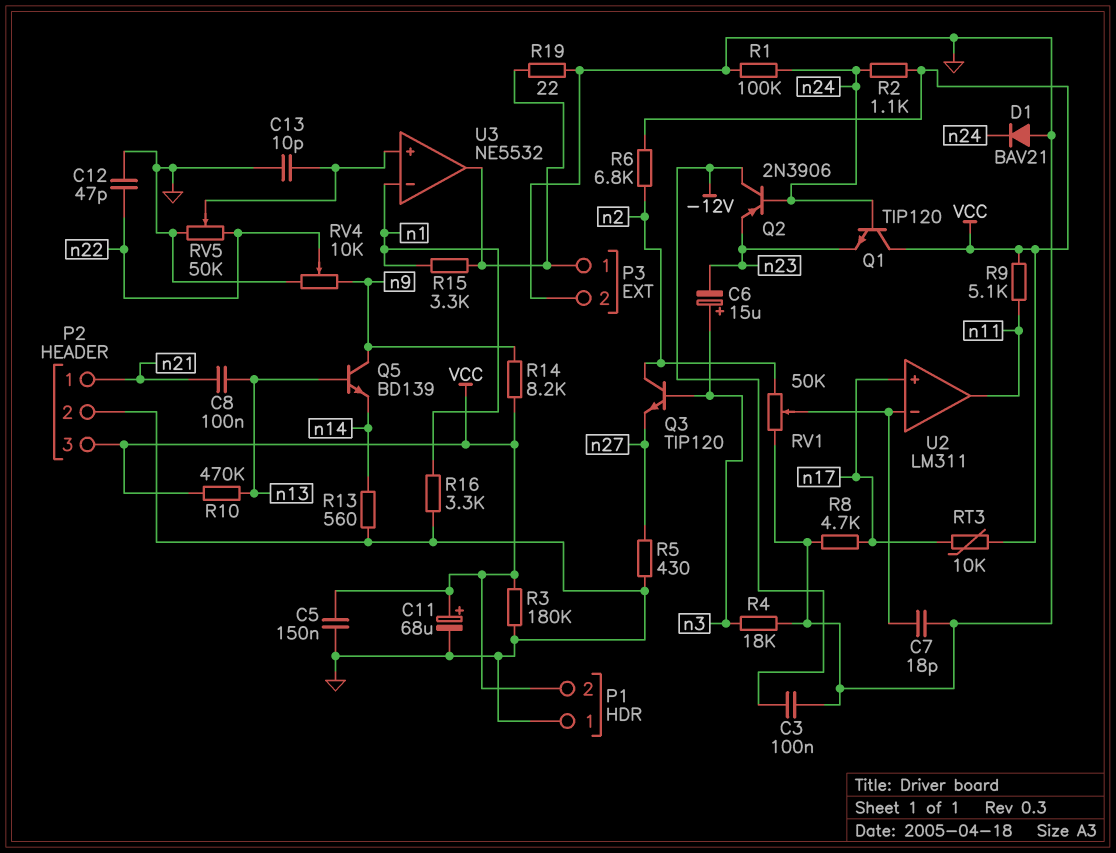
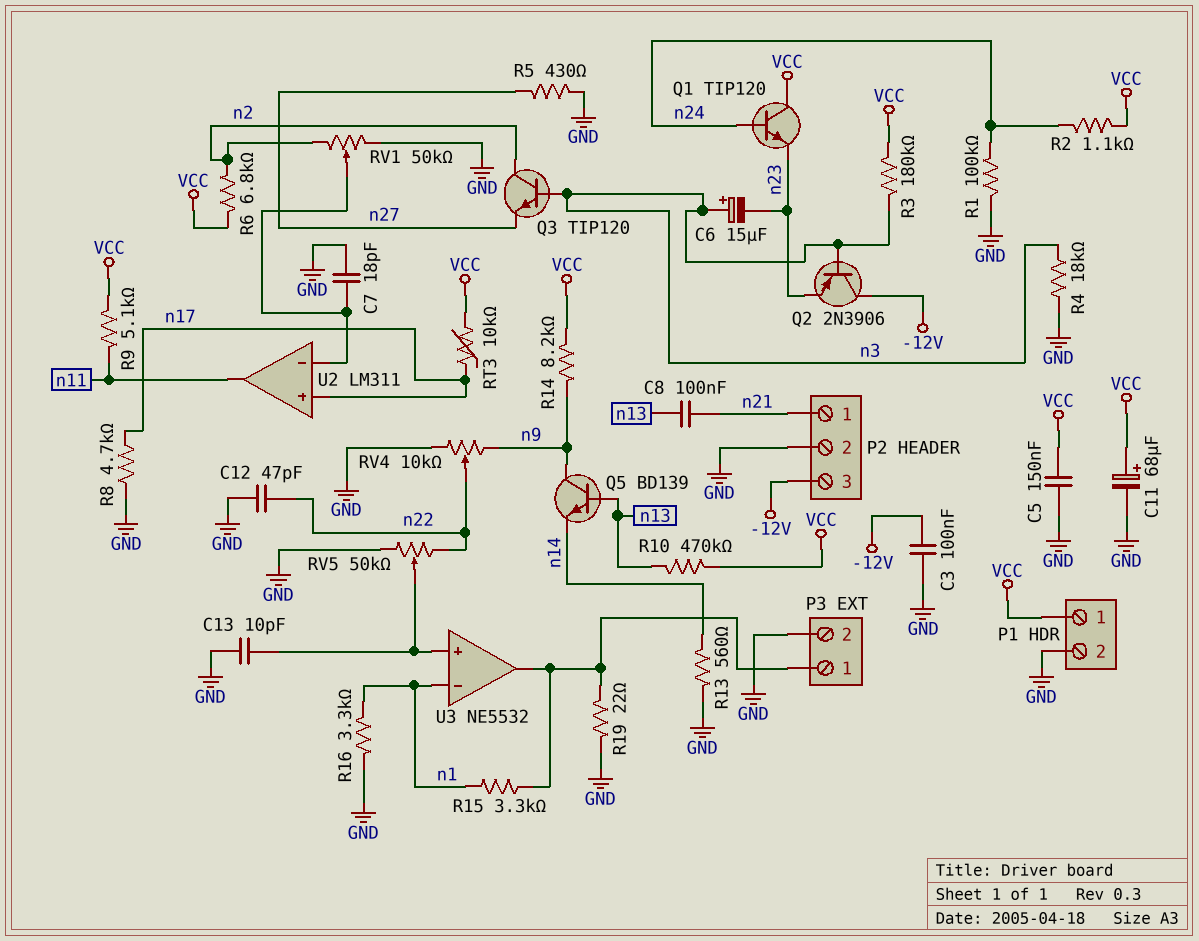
D1: diode BAV21 (A GND, K n24) -> none
P1 pin 1: GND -> VCC
P1 pin 2: VCC -> GND
P2 pin 3: VCC -> -12V
Q2: PNP 2N3906 (B n24, C -12V, E n23) -> PNP 2N3906 (B n3, C -12V, E n23)
R3: 180k (GND, VCC) -> 180k (VCC, n3)

